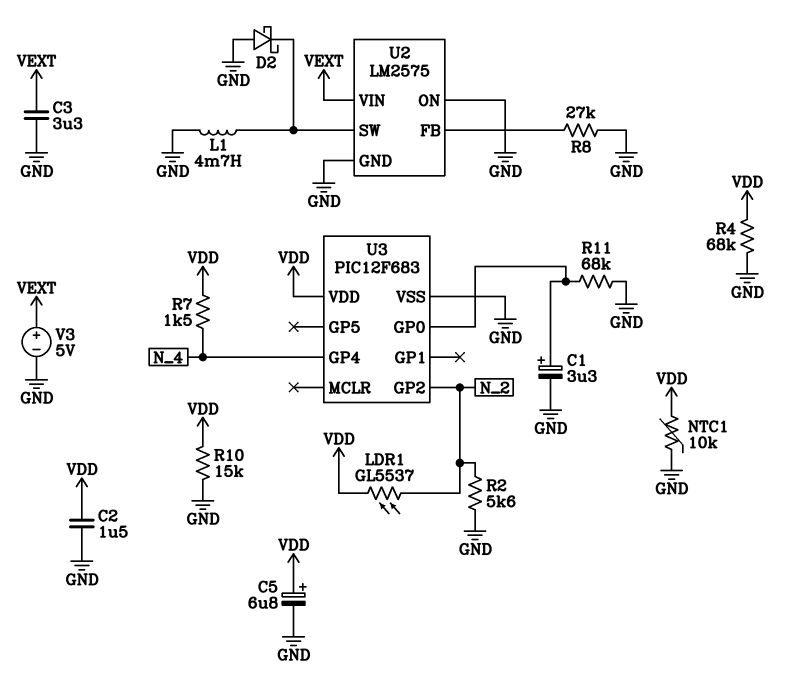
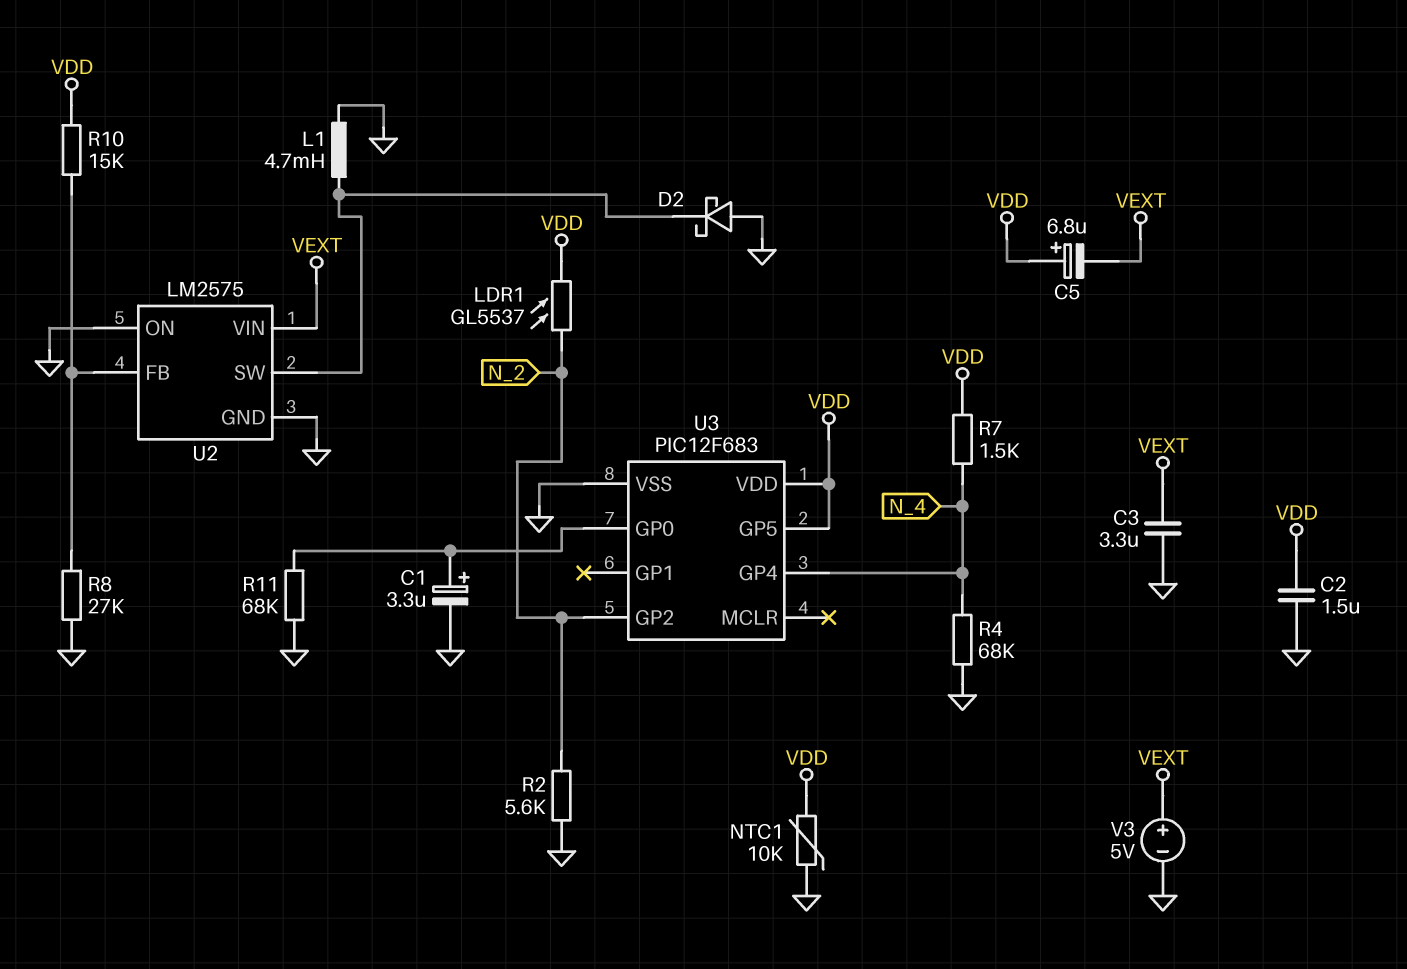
C5: 6.8uF (plus VDD, minus GND) -> 6.8uF (plus VDD, minus VEXT)
R4: 68k (GND, VDD) -> 68k (GND, N_4)
R10: 15k (GND, VDD) -> 15k (U2/FB, VDD)
U3 pin GP5: none -> VDD

